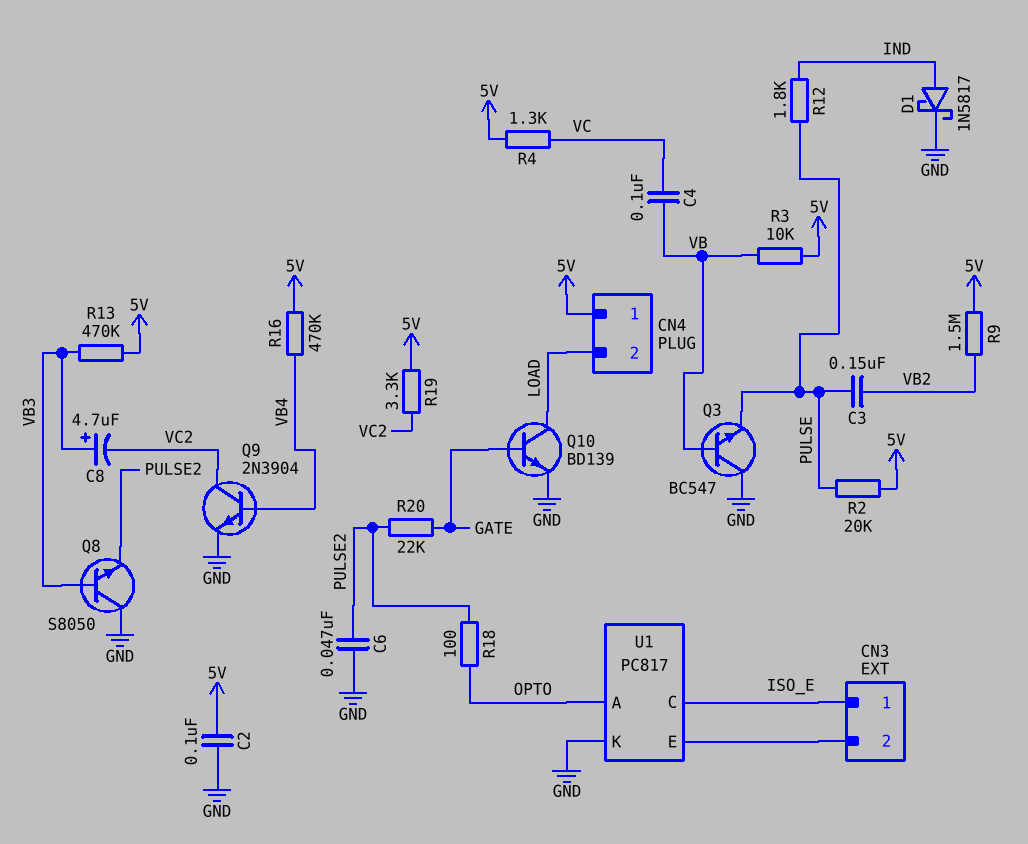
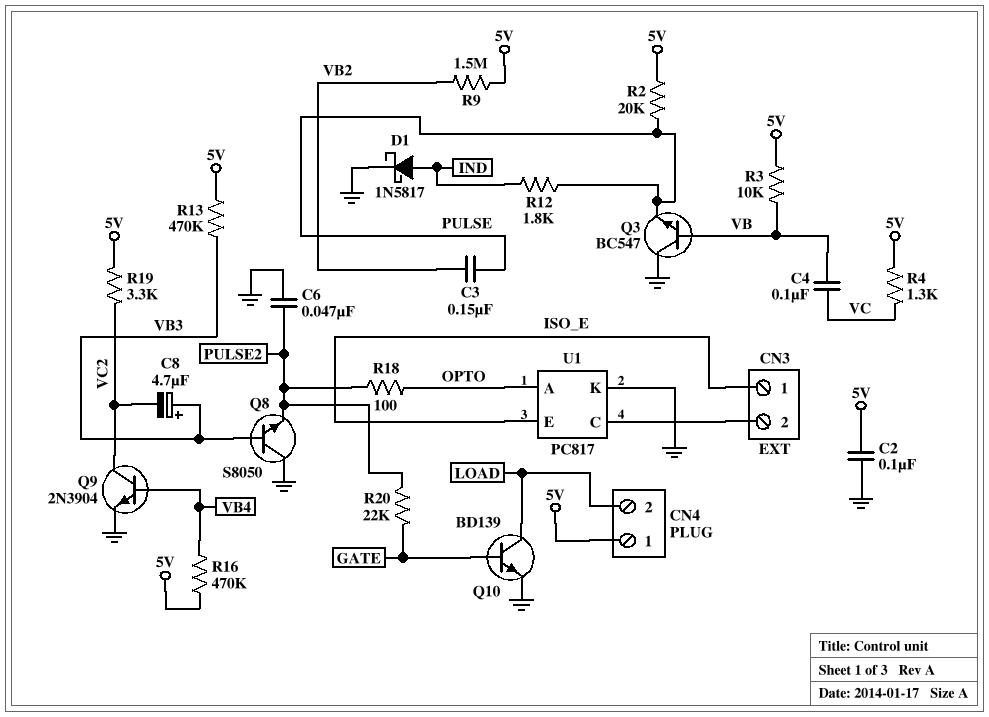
U1 pin C: ISO_E -> CN3/2
U1 pin E: CN3/2 -> ISO_E

